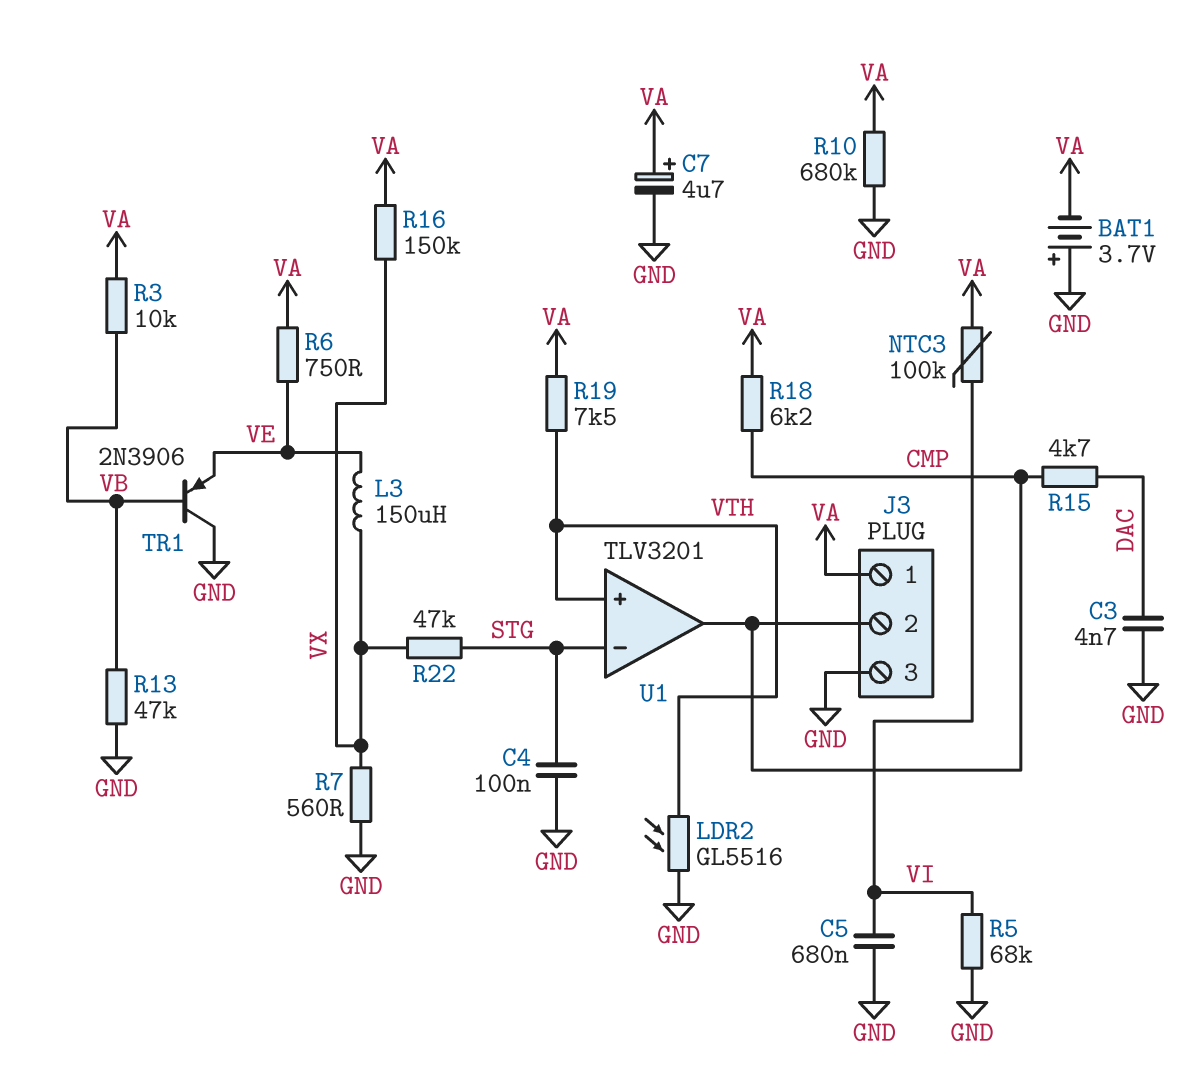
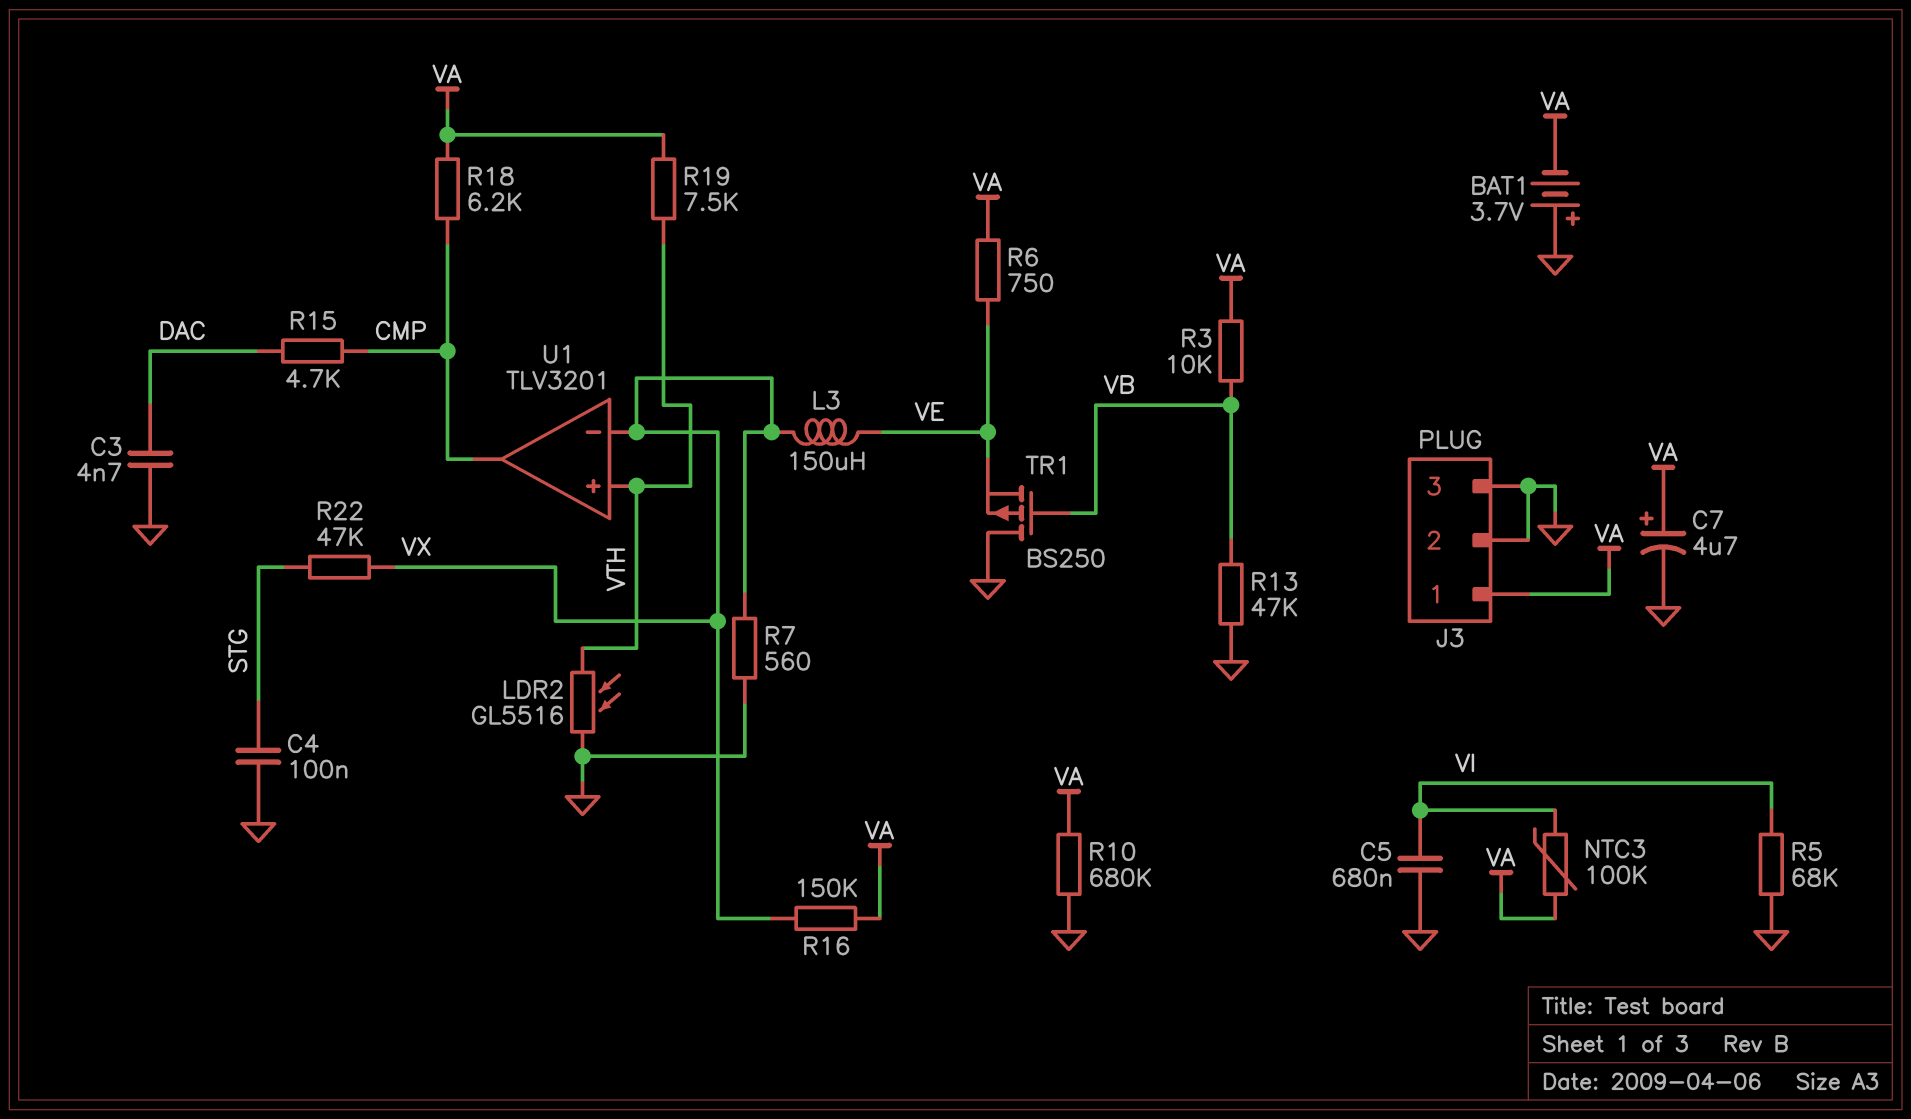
J3 pin 2: CMP -> GND
TR1: PNP 2N3906 (B VB, C GND, E VE) -> PMOS BS250 (G VB, D GND, S VE)
U1 pin in-: STG -> VX

